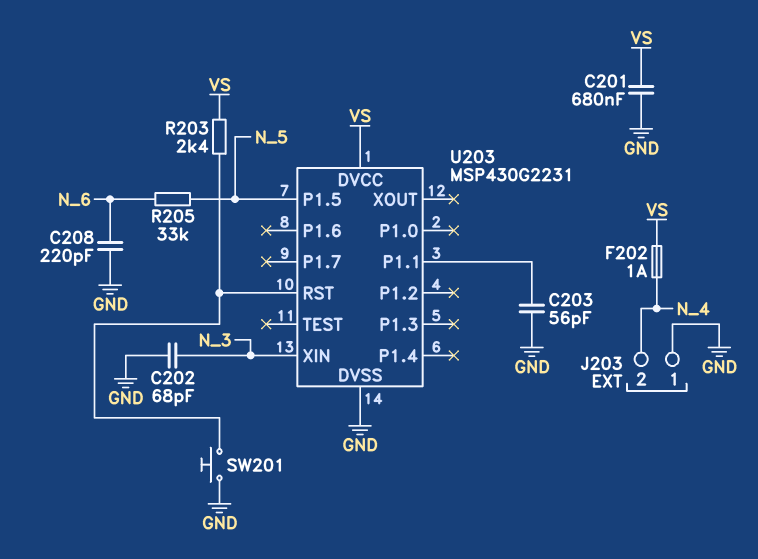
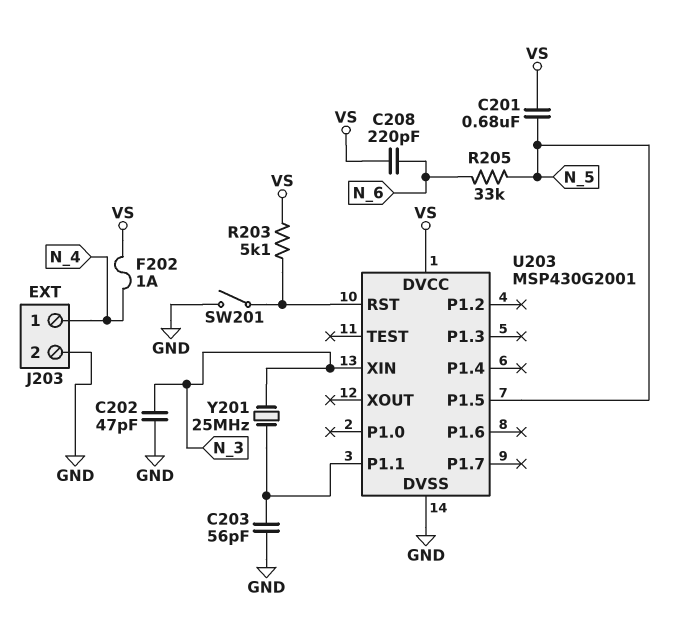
C201: 680nF (GND, VS) -> 680nF (N_5, VS)
C202: 68pF (GND, N_3) -> 47pF (GND, N_3)
C208: 220pF (GND, N_6) -> 220pF (N_6, VS)
J203 pin 1: GND -> N_4
J203 pin 2: N_4 -> GND
R203: 2.4k (U203/RST, VS) -> 5.1k (U203/RST, VS)
SW201: button (GND, U203/RST) -> switch (GND, U203/RST)
U203: MSP430G2231 -> MSP430G2001
Y201: none -> 25MHz (N_3, U203/P1.1)

